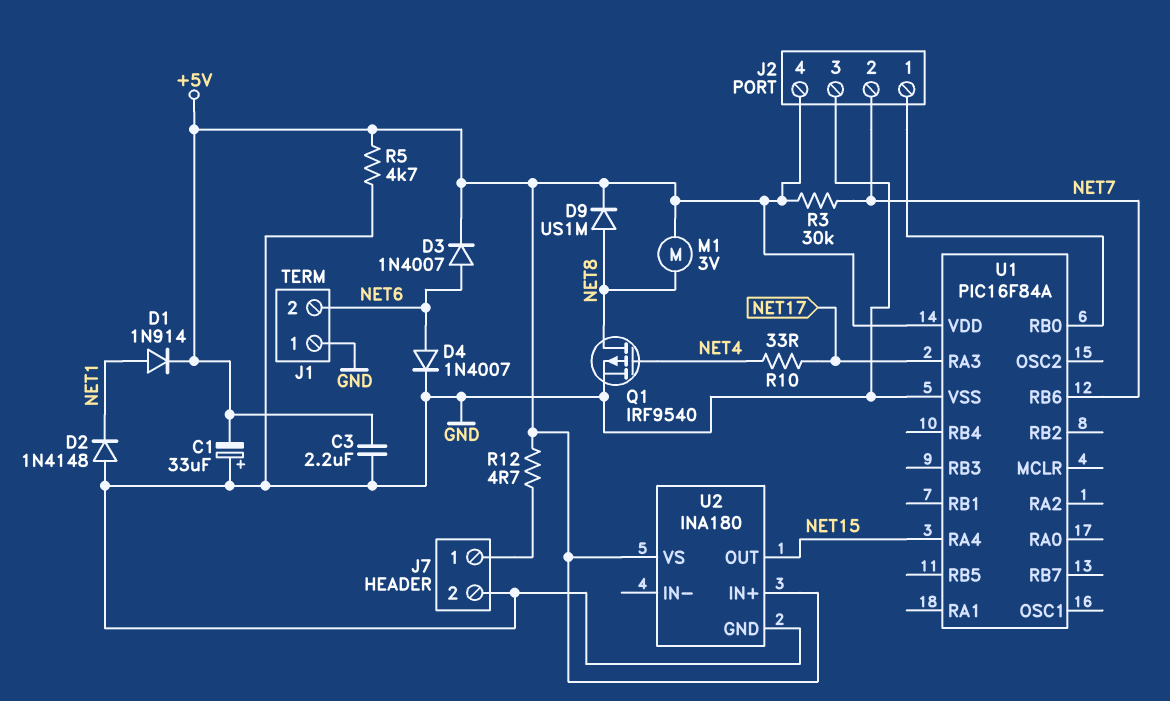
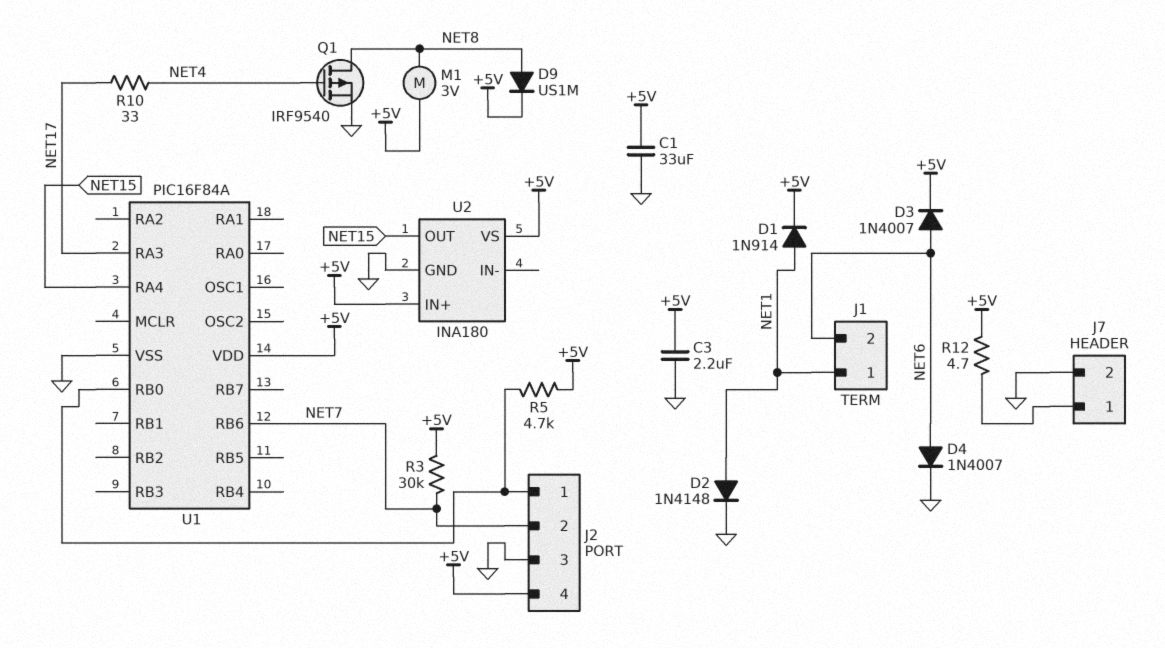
C1: 33uF (plus GND, minus +5V) -> 33uF (+5V, GND)
D2: diode 1N4148 (A GND, K NET1) -> diode 1N4148 (A NET1, K GND)
J1 pin 1: GND -> NET1
R5: 4.7k (+5V, GND) -> 4.7k (+5V, J2/1)

